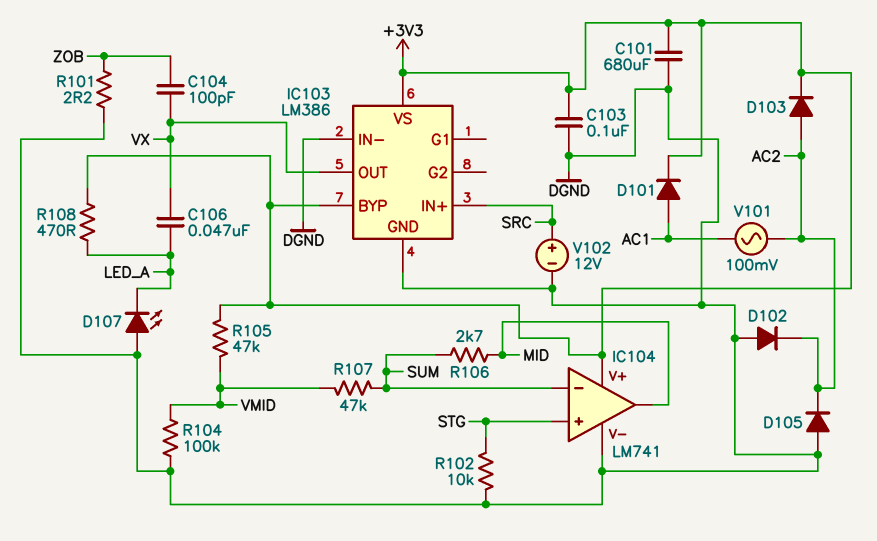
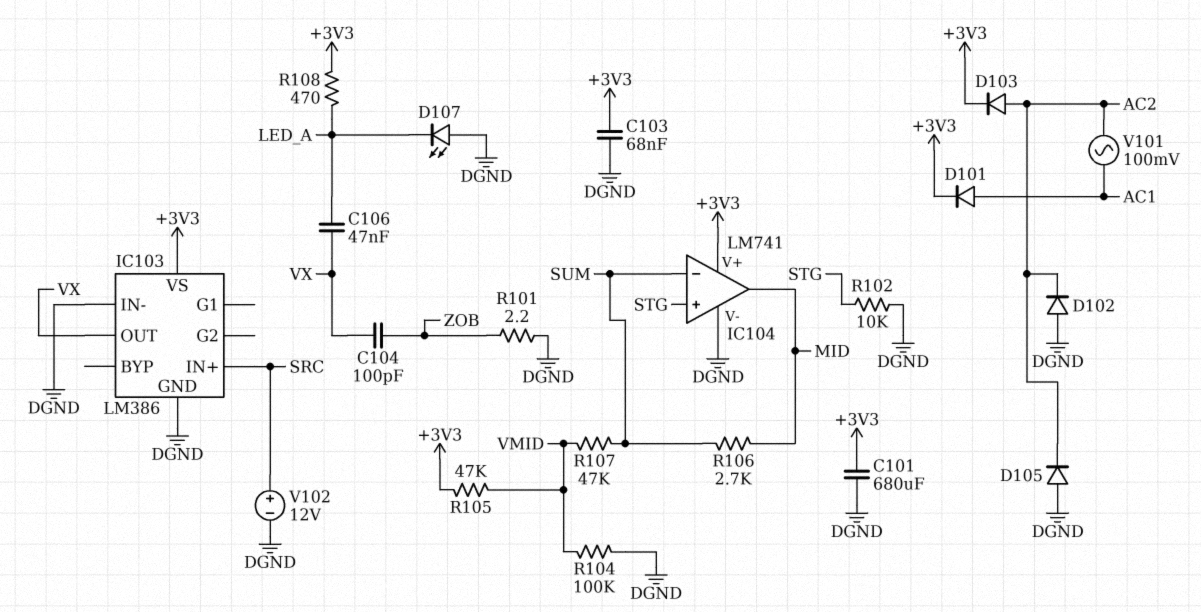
C103: 100nF (+3V3, DGND) -> 68nF (+3V3, DGND)
IC103 pin BYP: +3V3 -> none

